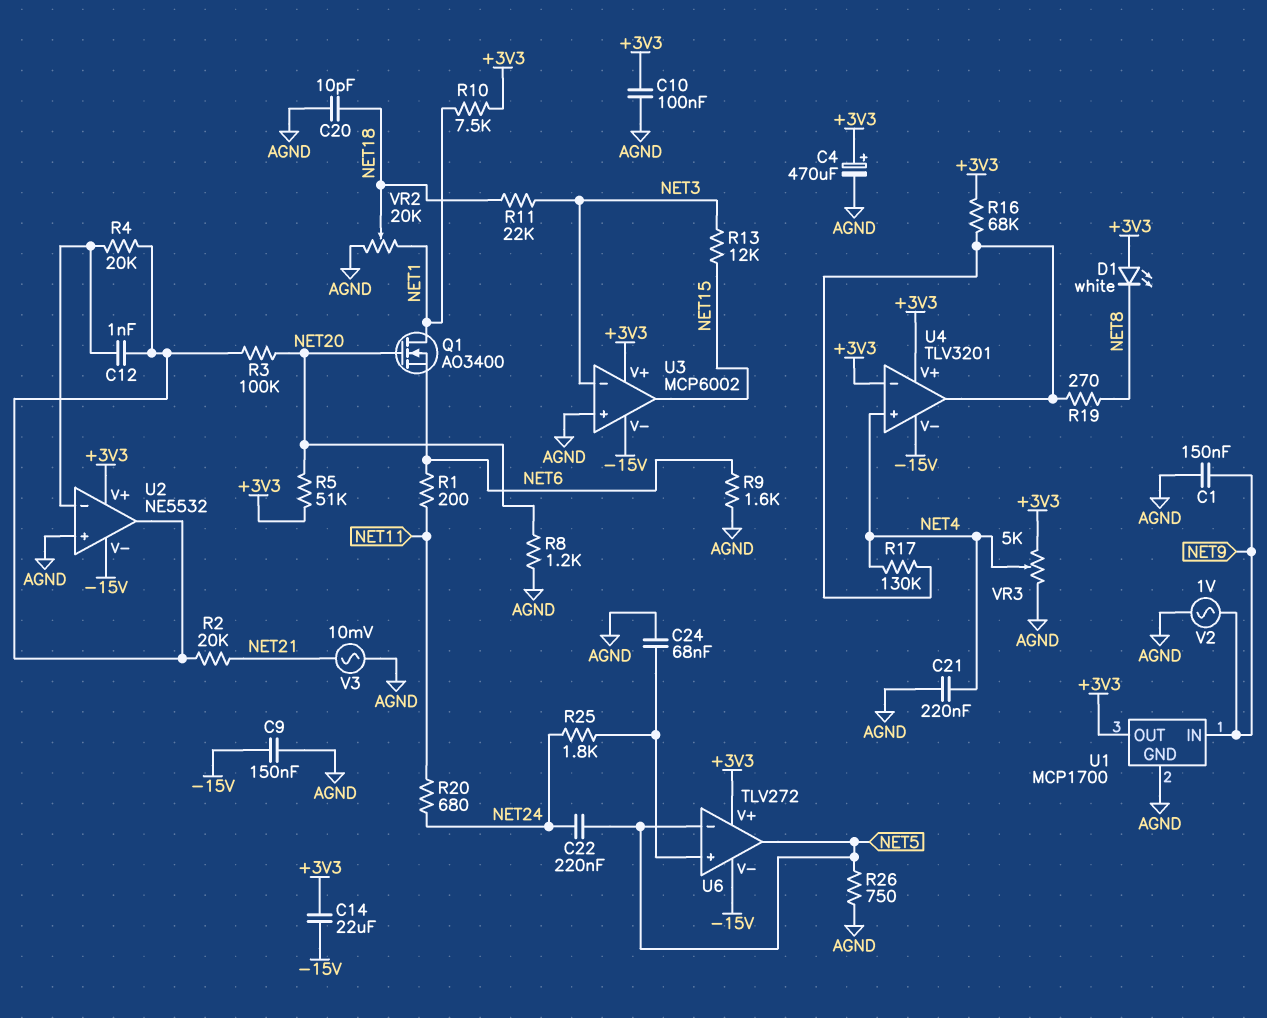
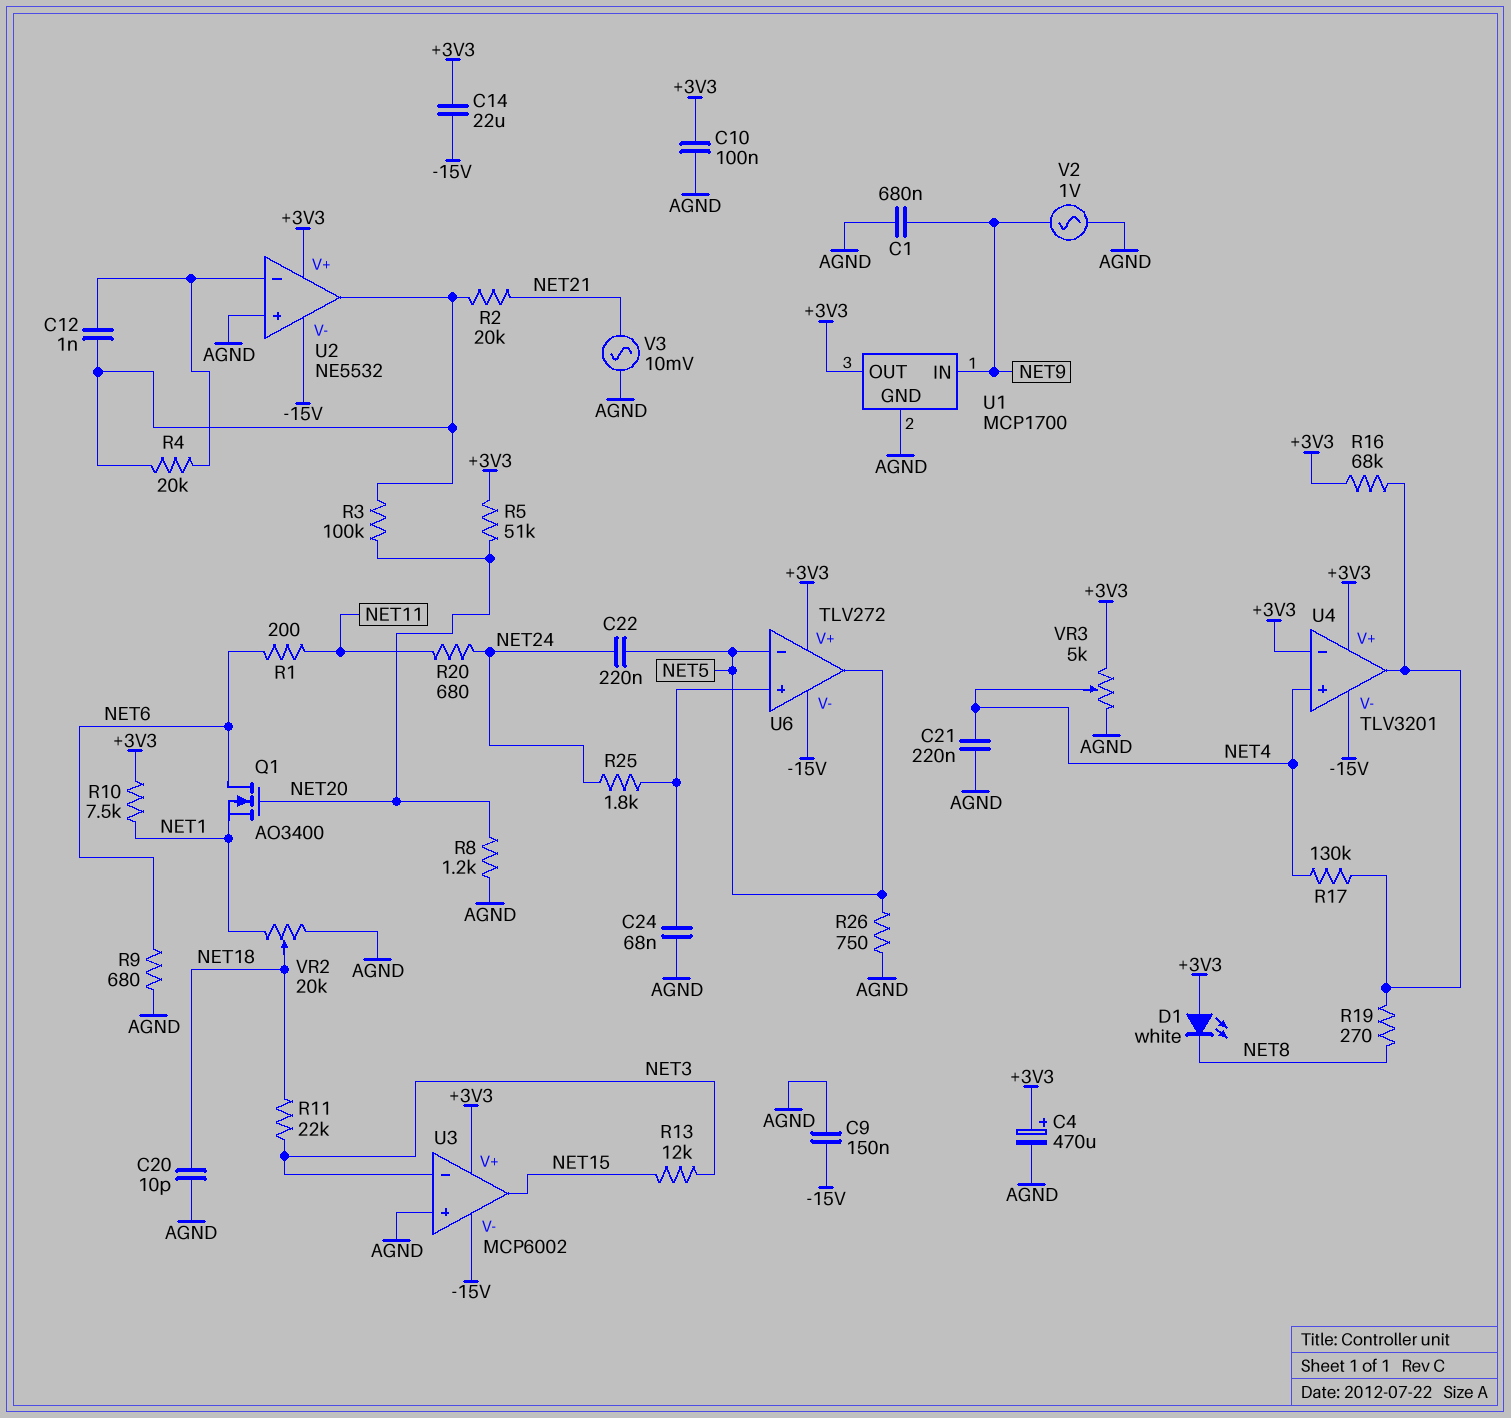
C1: 150nF (AGND, NET9) -> 680nF (AGND, NET9)
Q1: NMOS AO3400 (G NET20, D NET1, S NET6) -> NMOS AO3400 (G NET20, D NET6, S NET1)
R9: 1.6k (AGND, NET6) -> 680 (AGND, NET6)

